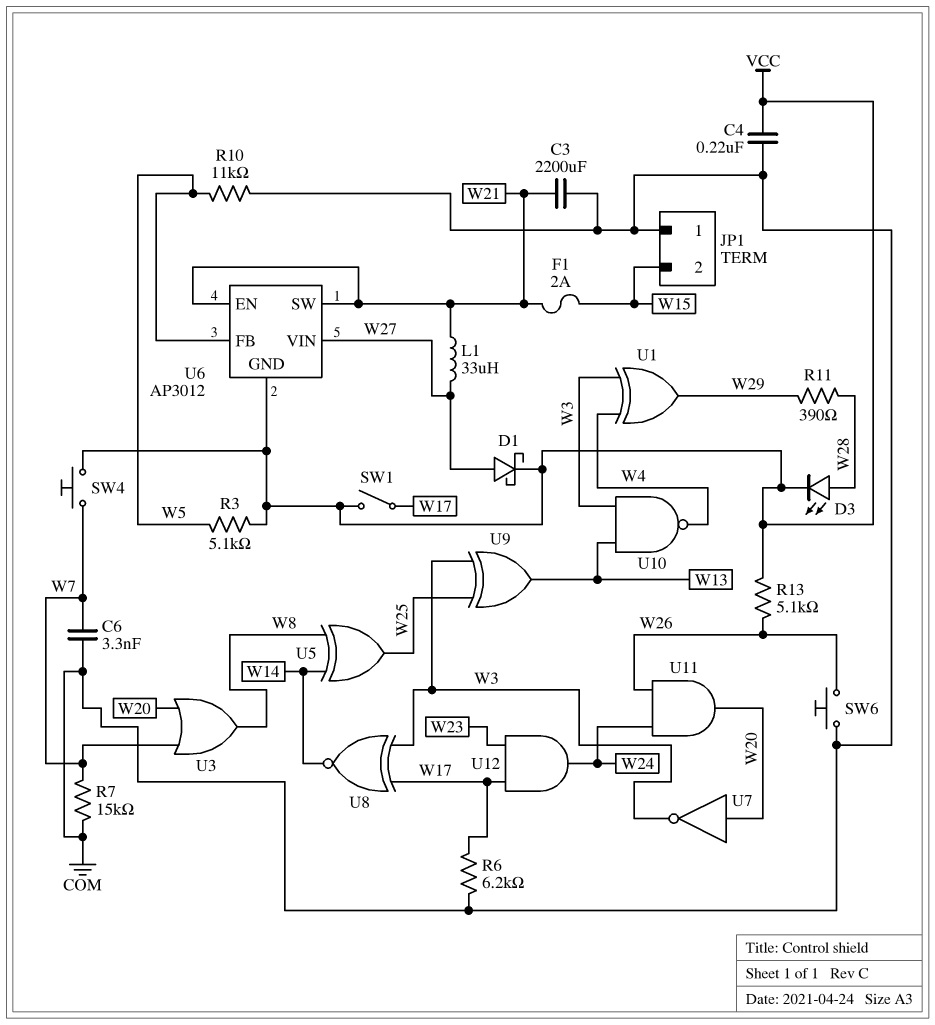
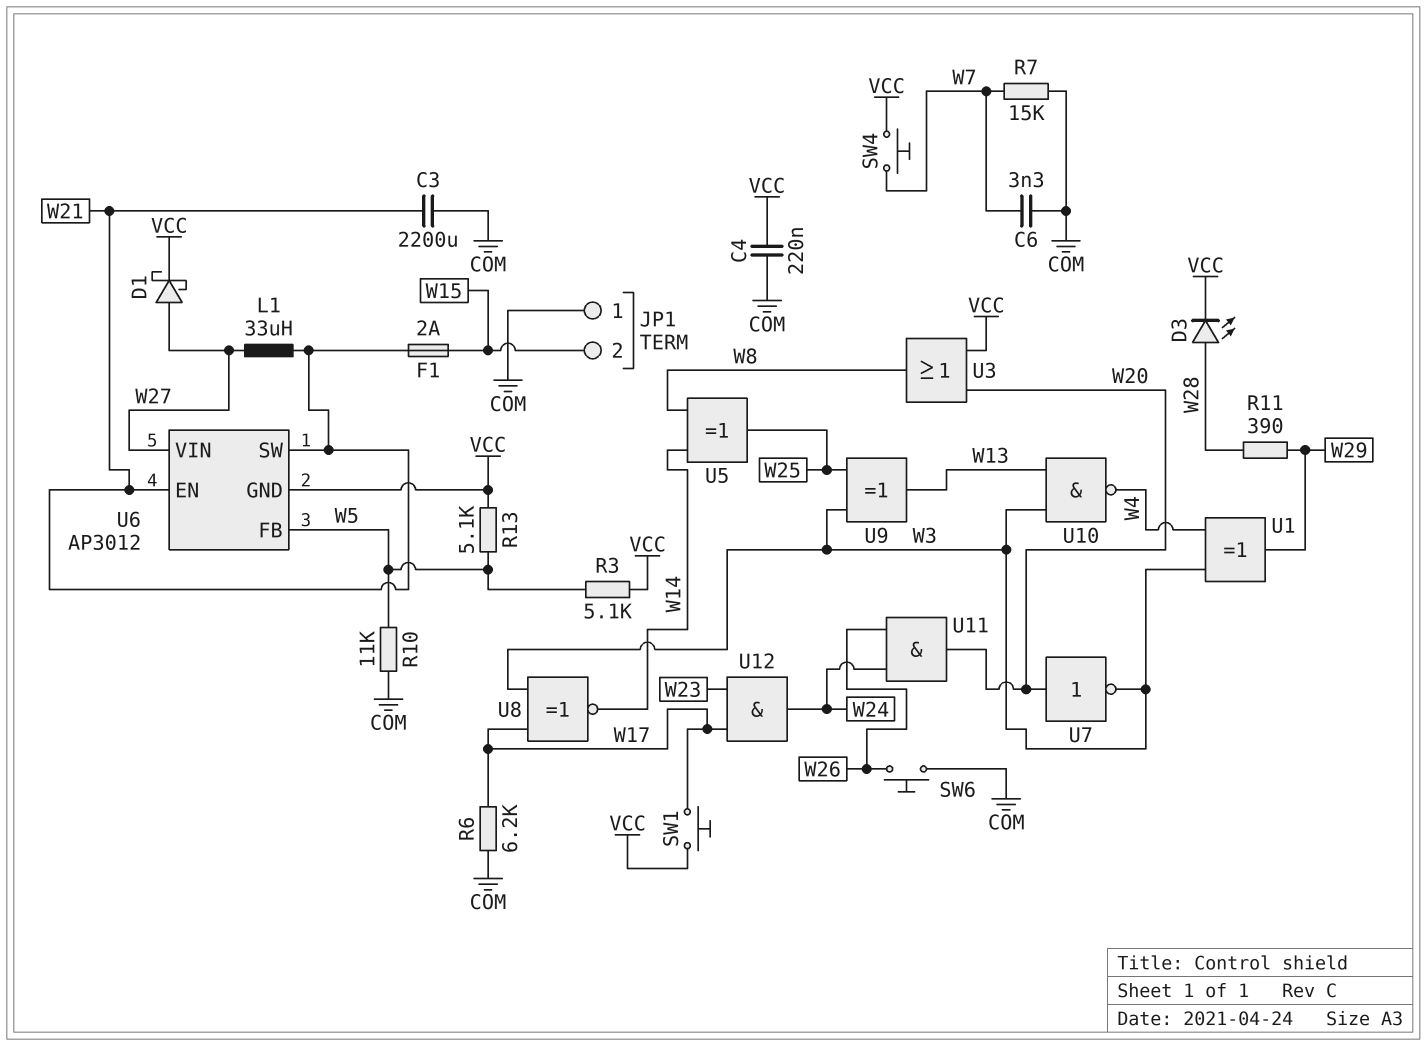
R13: 5.1k (VCC, W26) -> 5.1k (VCC, W5)
SW1: switch (VCC, W17) -> button (VCC, W17)
U3: OR (in W7, in W20, out W8) -> OR (in VCC, in W20, out W8)

